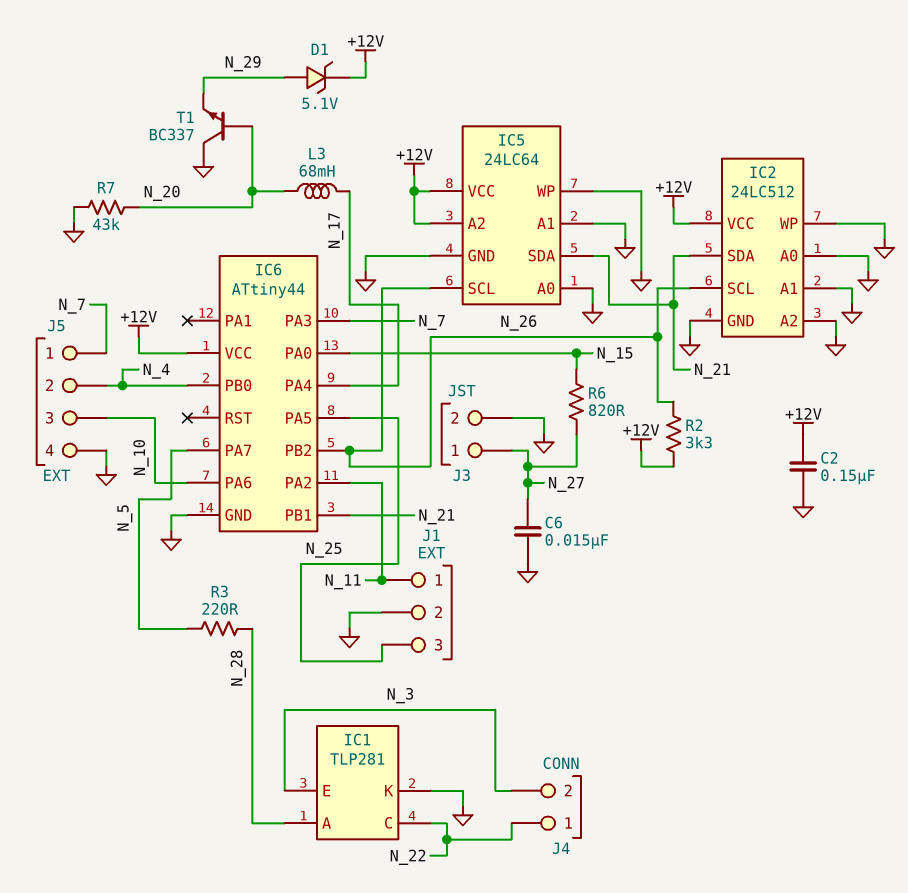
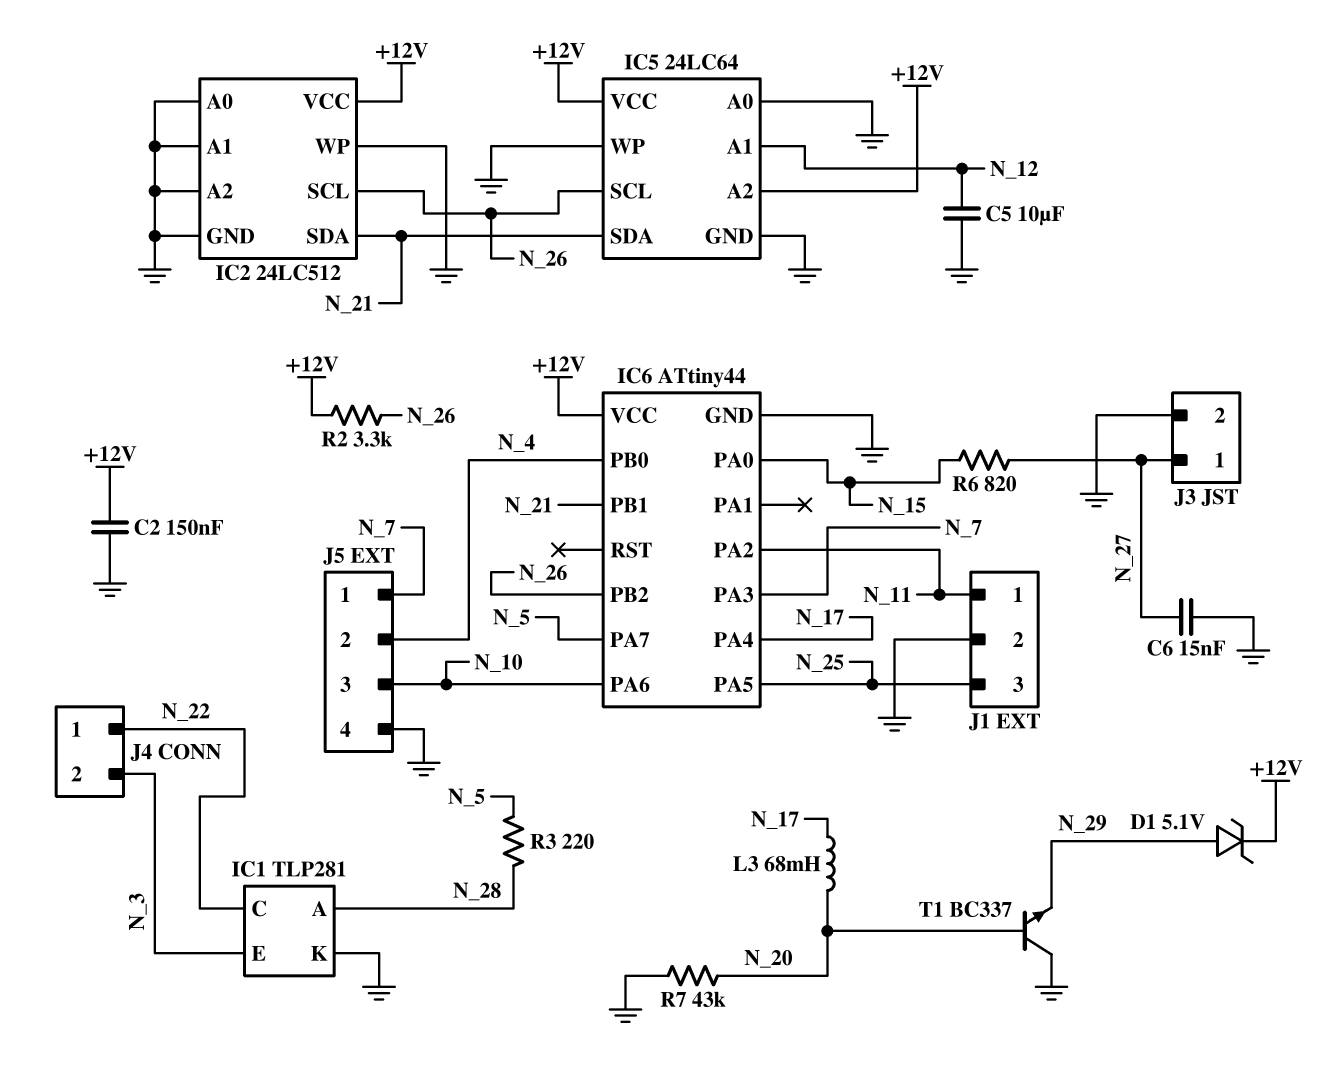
C5: none -> 10uF (GND, N_12)
IC5 pin A1: GND -> N_12

